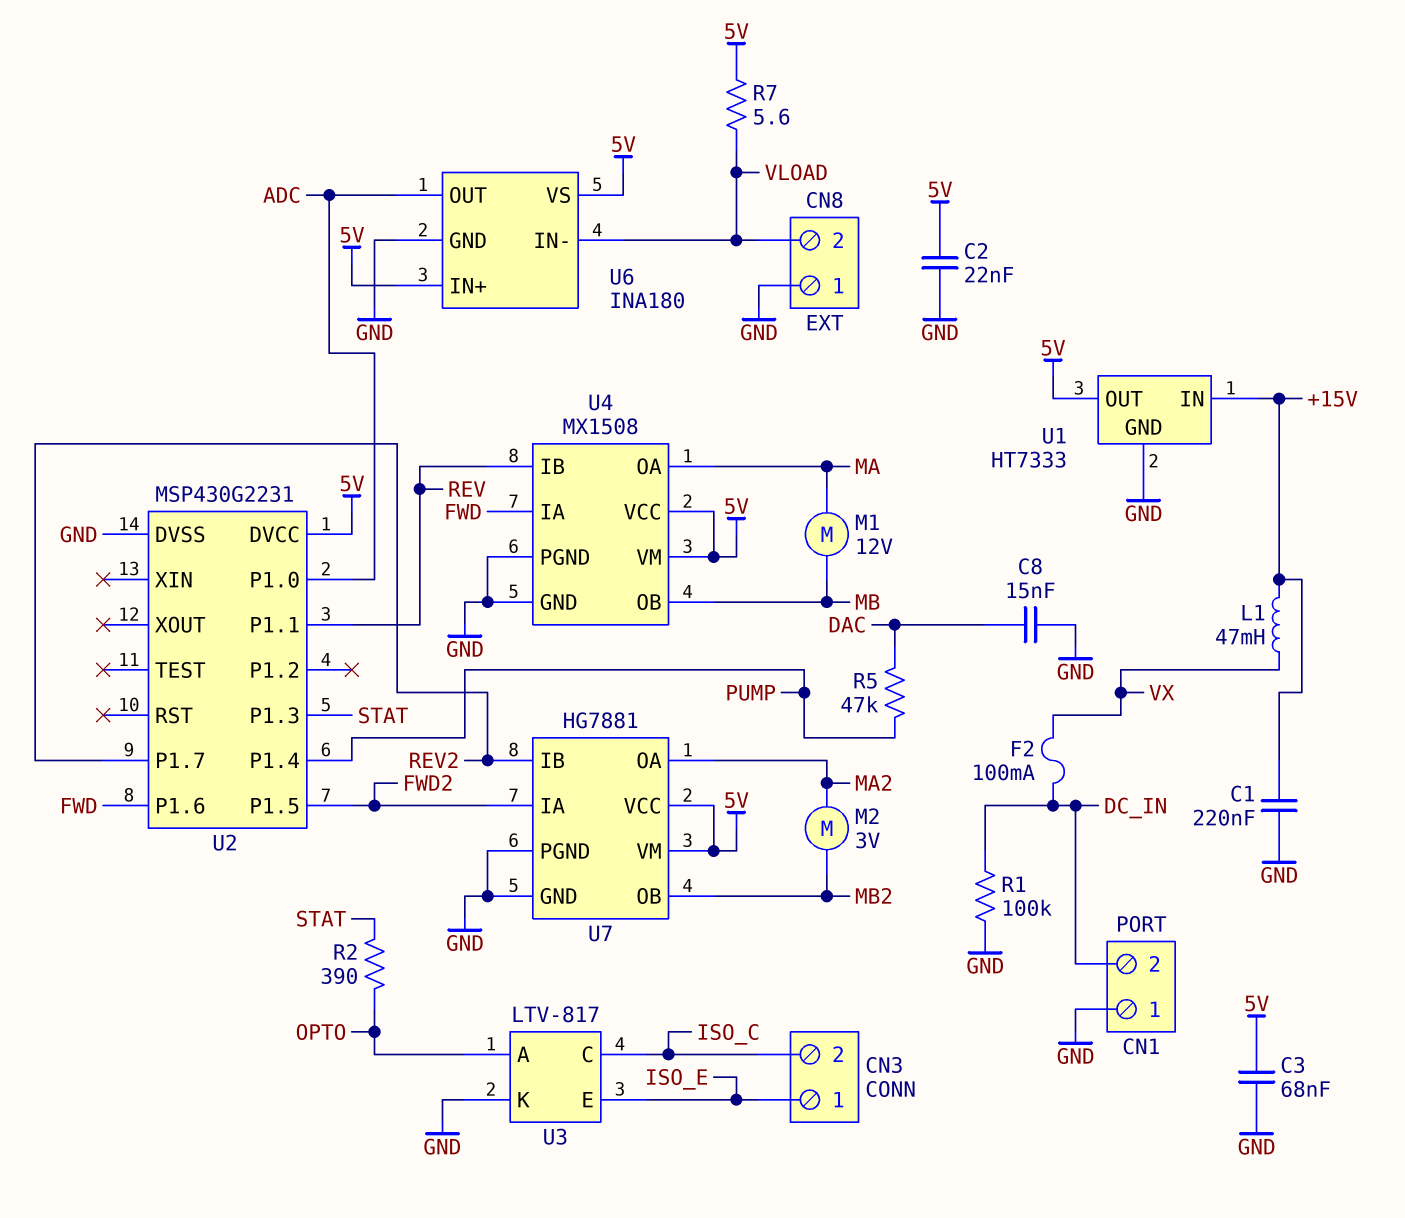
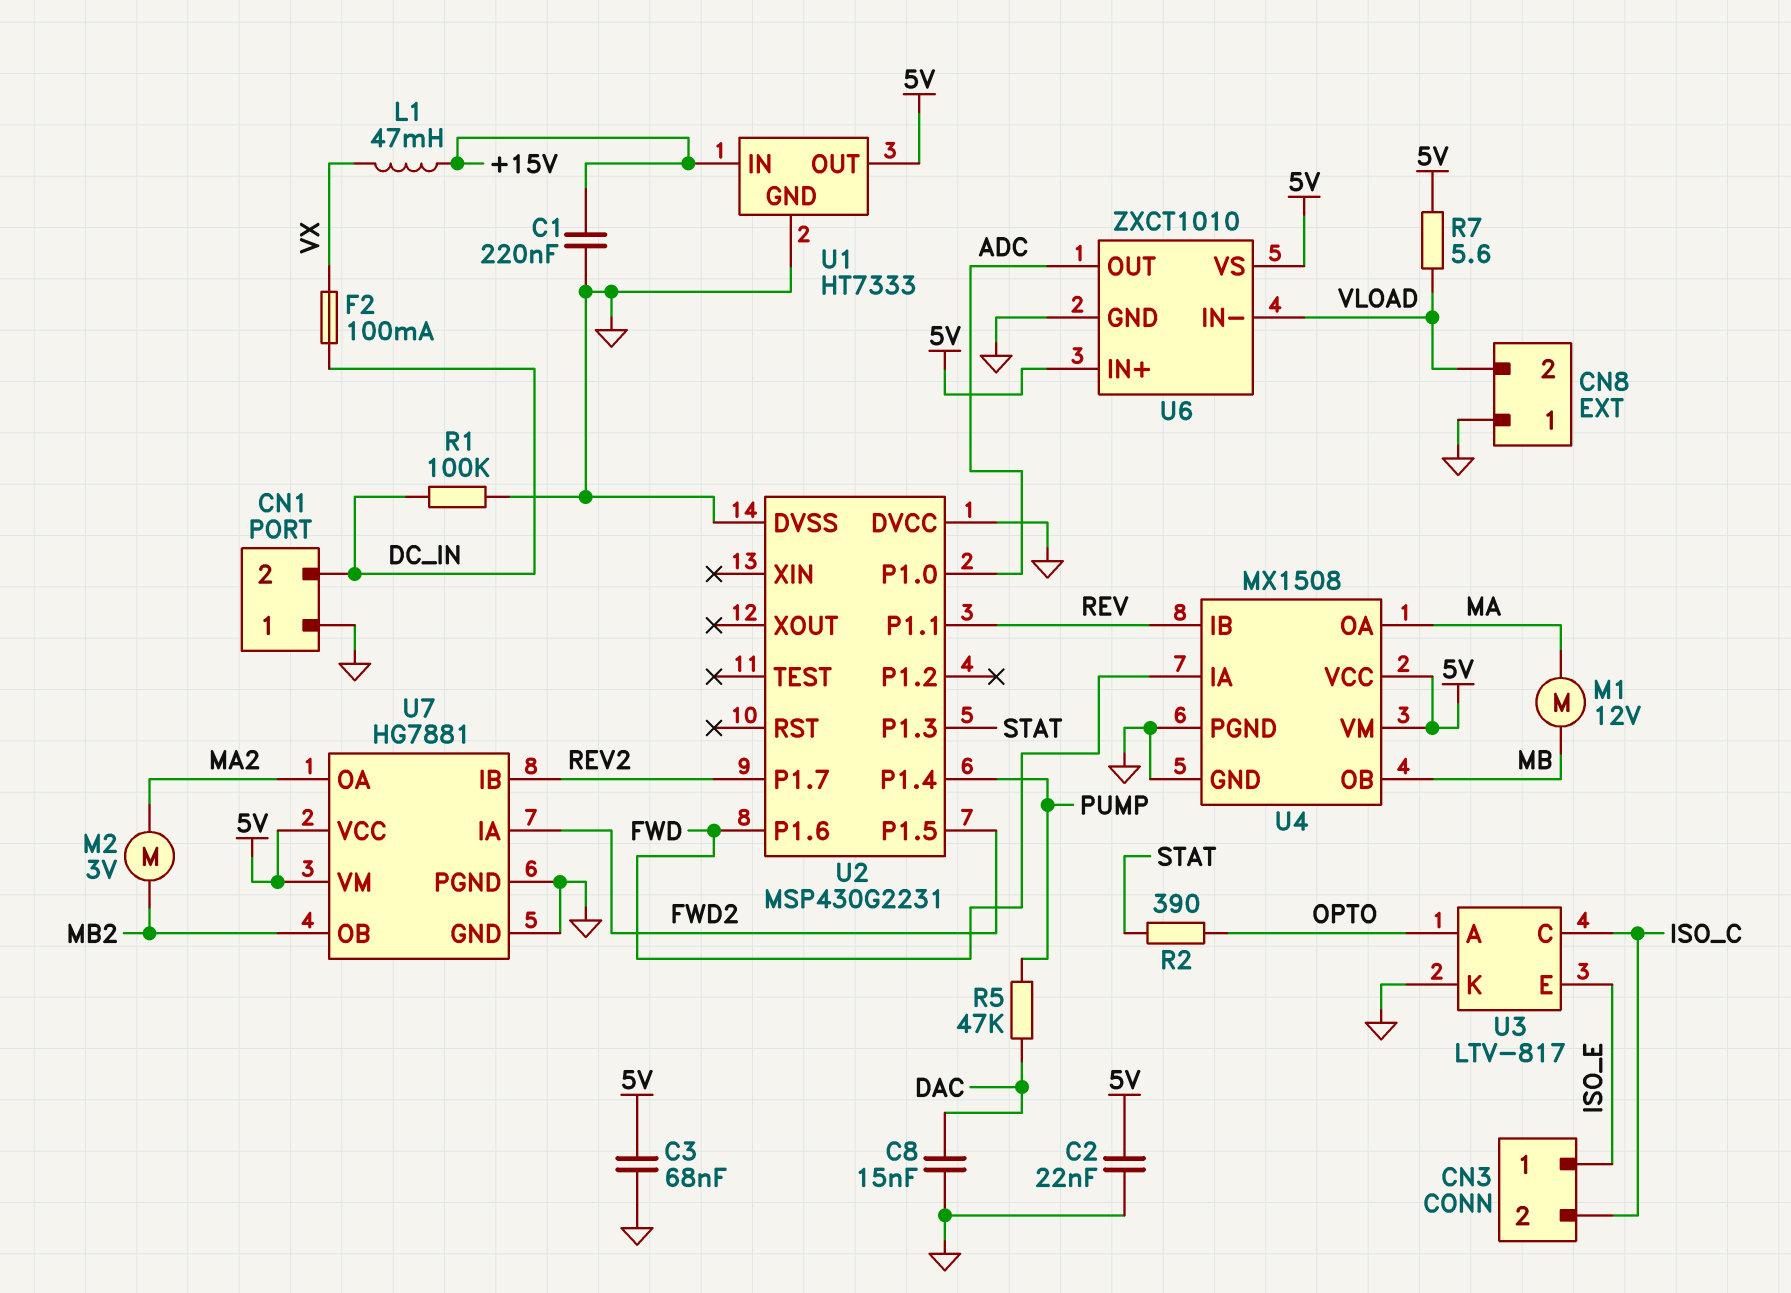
U2 pin DVCC: 5V -> GND
U6: INA180 -> ZXCT1010

